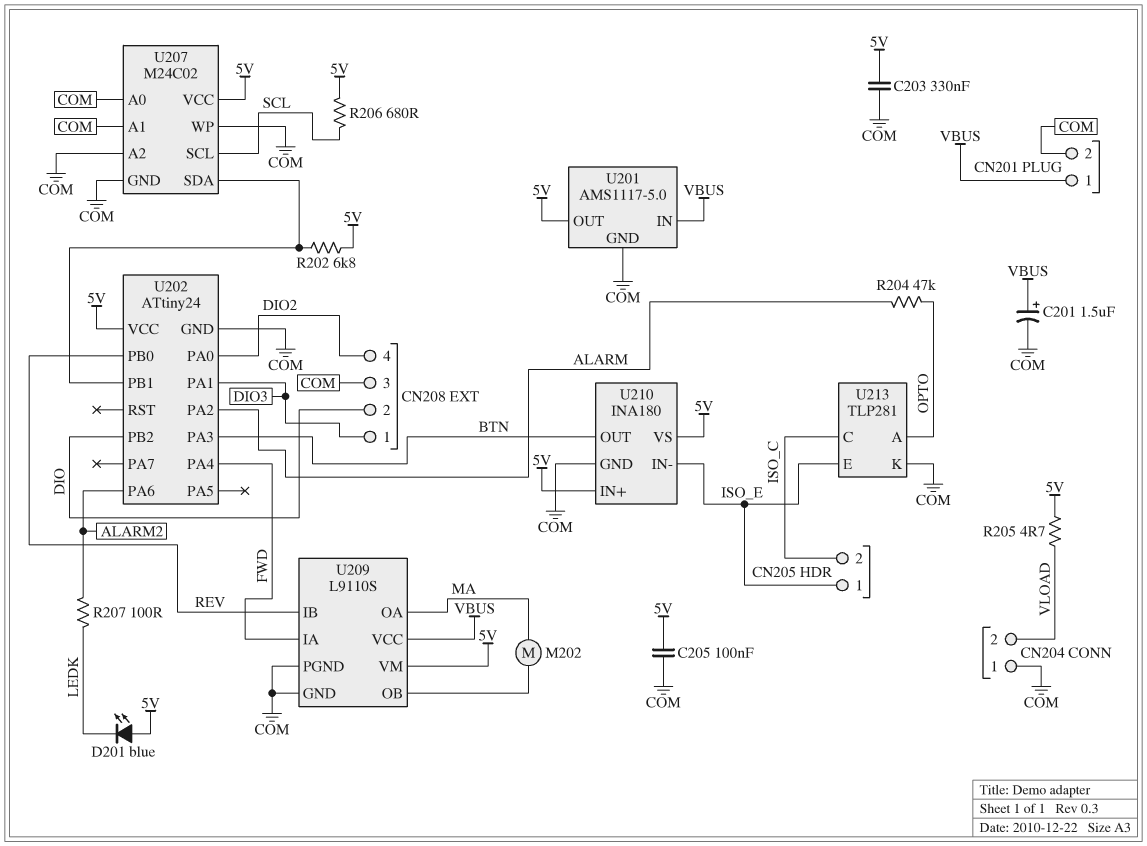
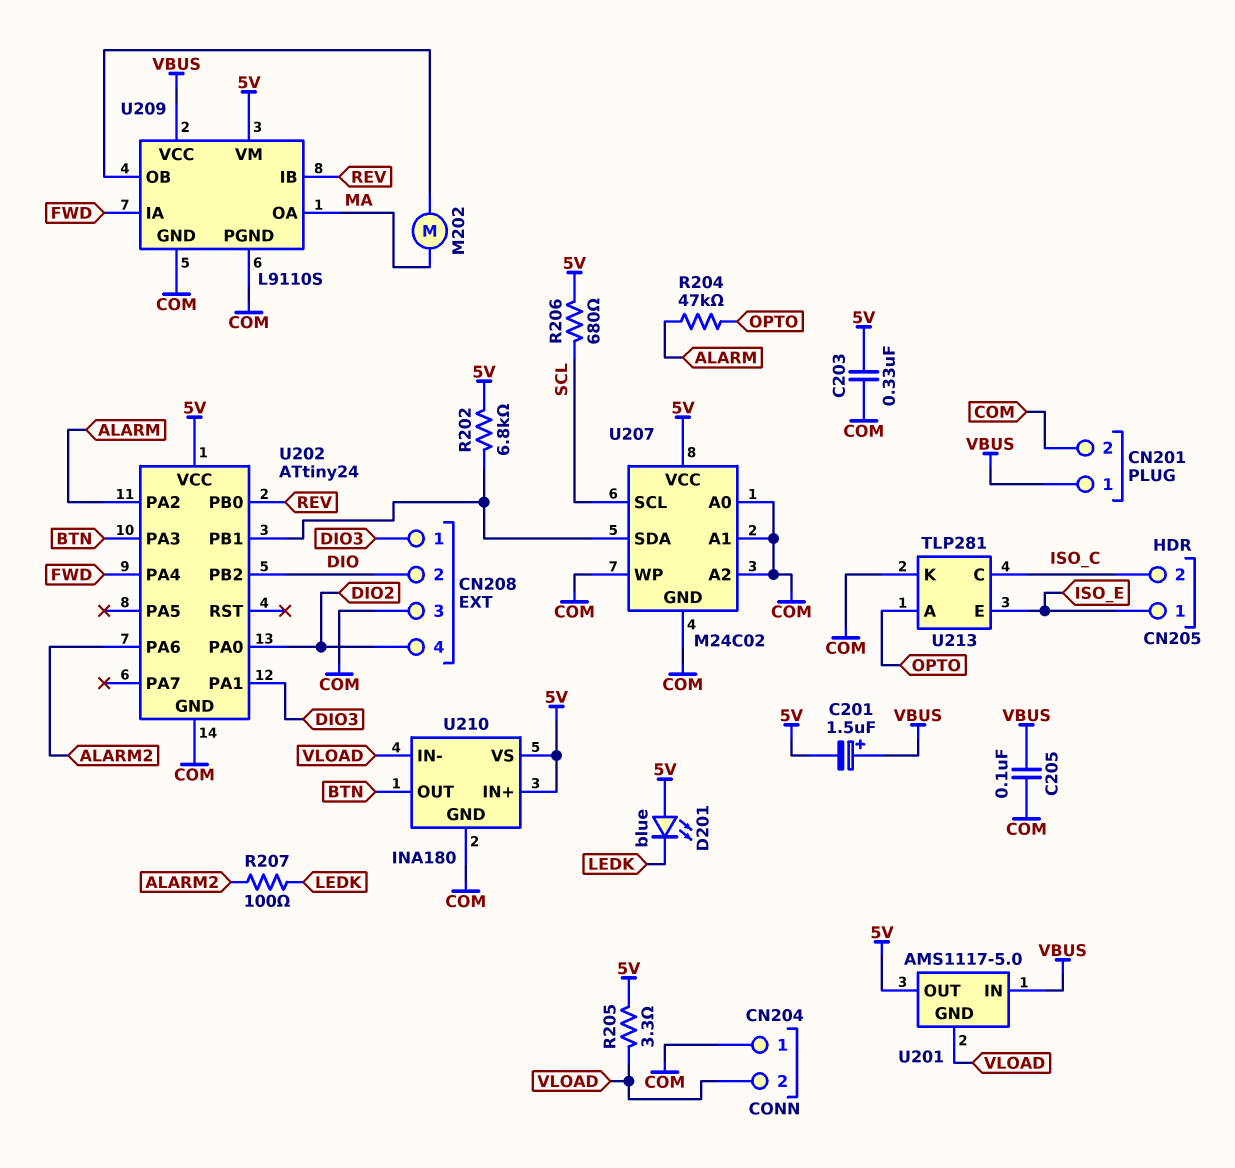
C201: 1.5uF (plus VBUS, minus COM) -> 1.5uF (plus VBUS, minus 5V)
C205: 100nF (5V, COM) -> 100nF (COM, VBUS)
R205: 4.7 (5V, VLOAD) -> 3.3 (5V, VLOAD)
U201 pin GND: COM -> VLOAD
U210 pin IN-: ISO_E -> VLOAD

